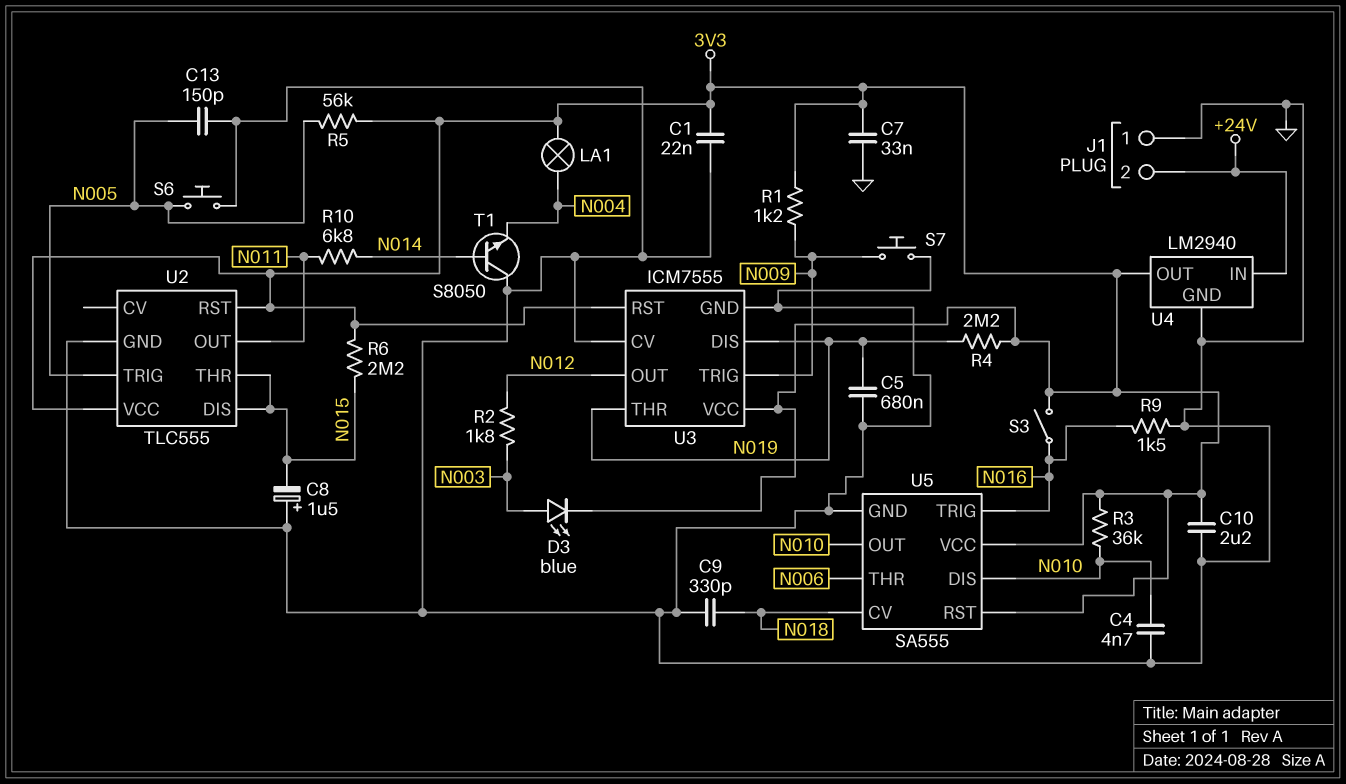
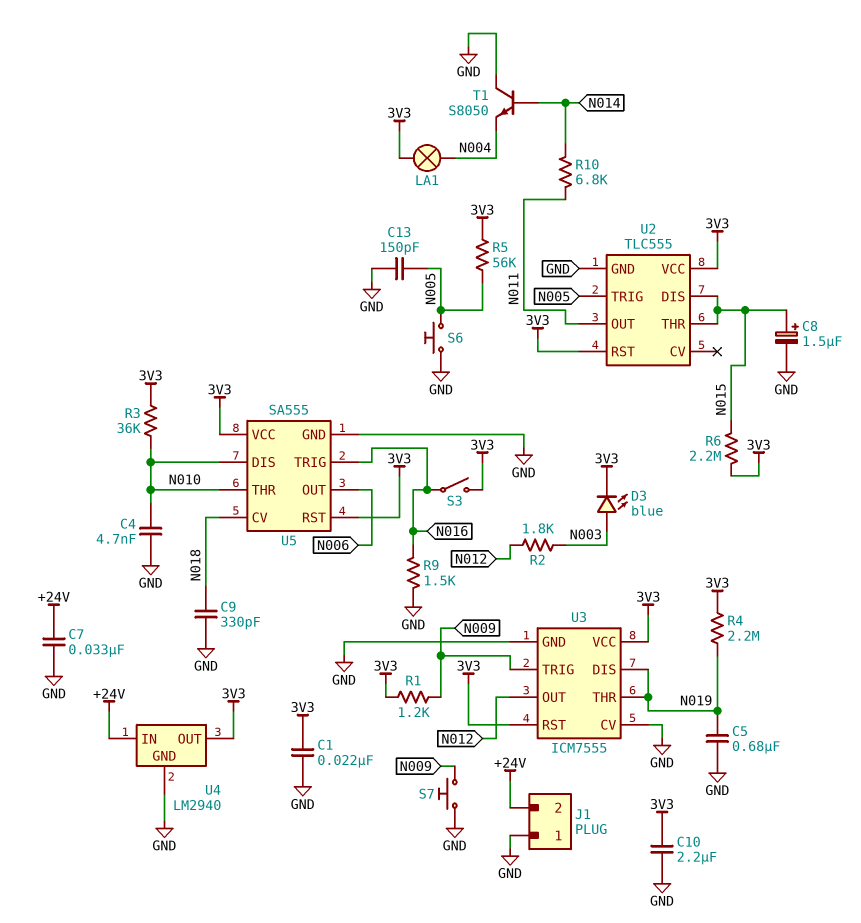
C7: 33nF (3V3, GND) -> 33nF (+24V, GND)
C8: 1.5uF (plus GND, minus N015) -> 1.5uF (plus N015, minus GND)
U5 pin OUT: N010 -> N006
U5 pin THR: N006 -> N010

